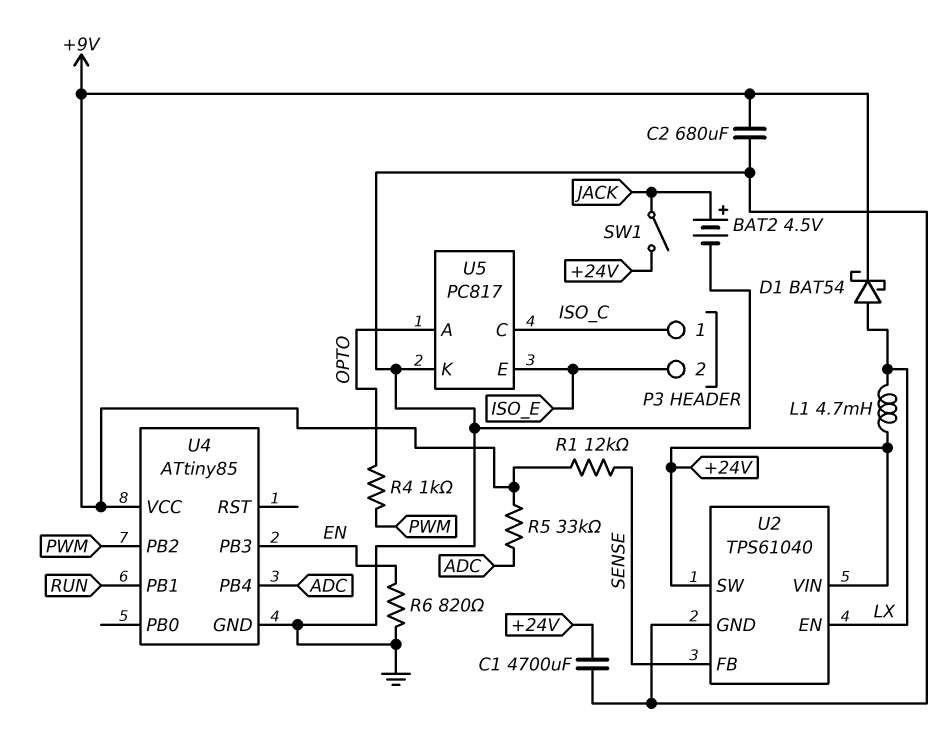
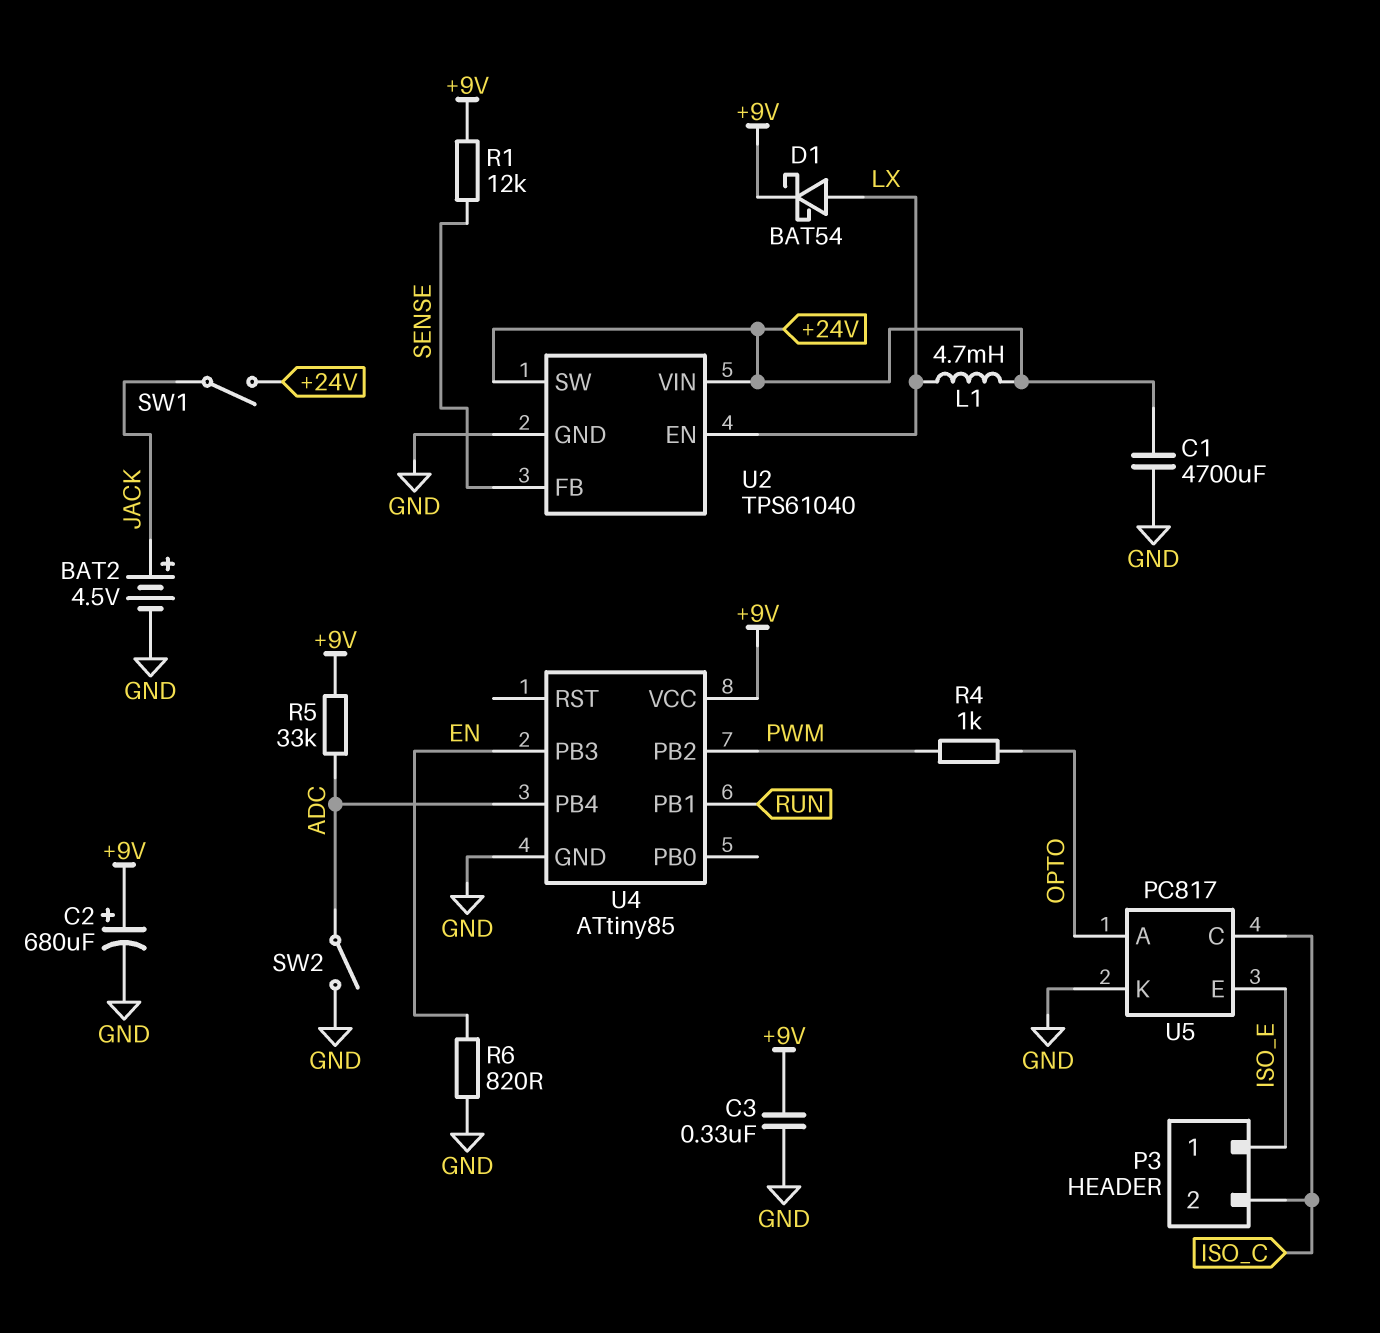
C2: 680uF (+9V, GND) -> 680uF (plus +9V, minus GND)
C3: none -> 330nF (+9V, GND)
P3 pin 1: ISO_C -> ISO_E
P3 pin 2: ISO_E -> ISO_C
SW2: none -> switch (ADC, GND)

